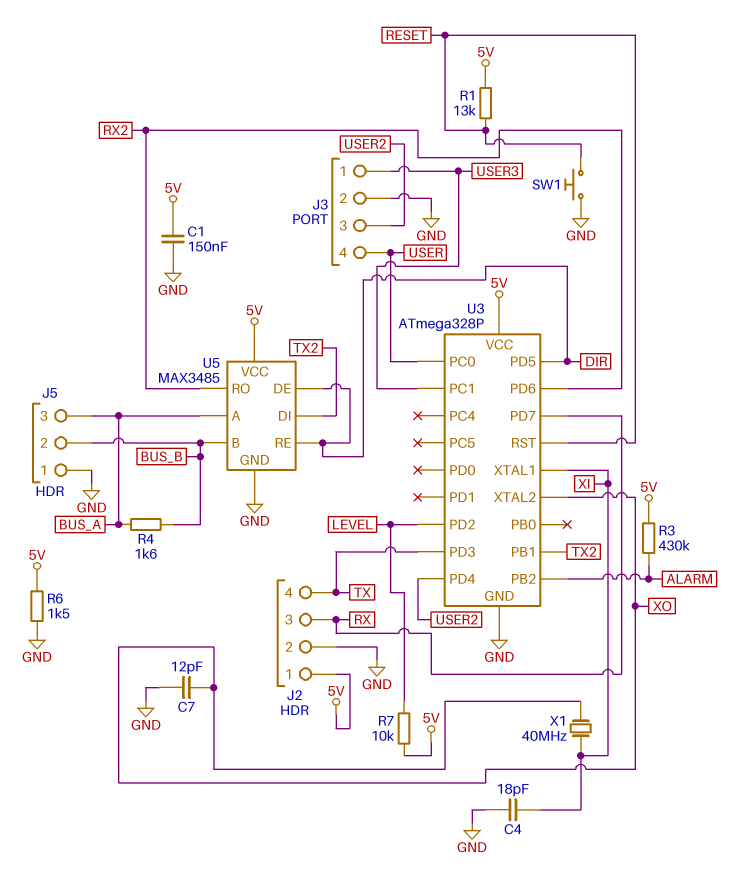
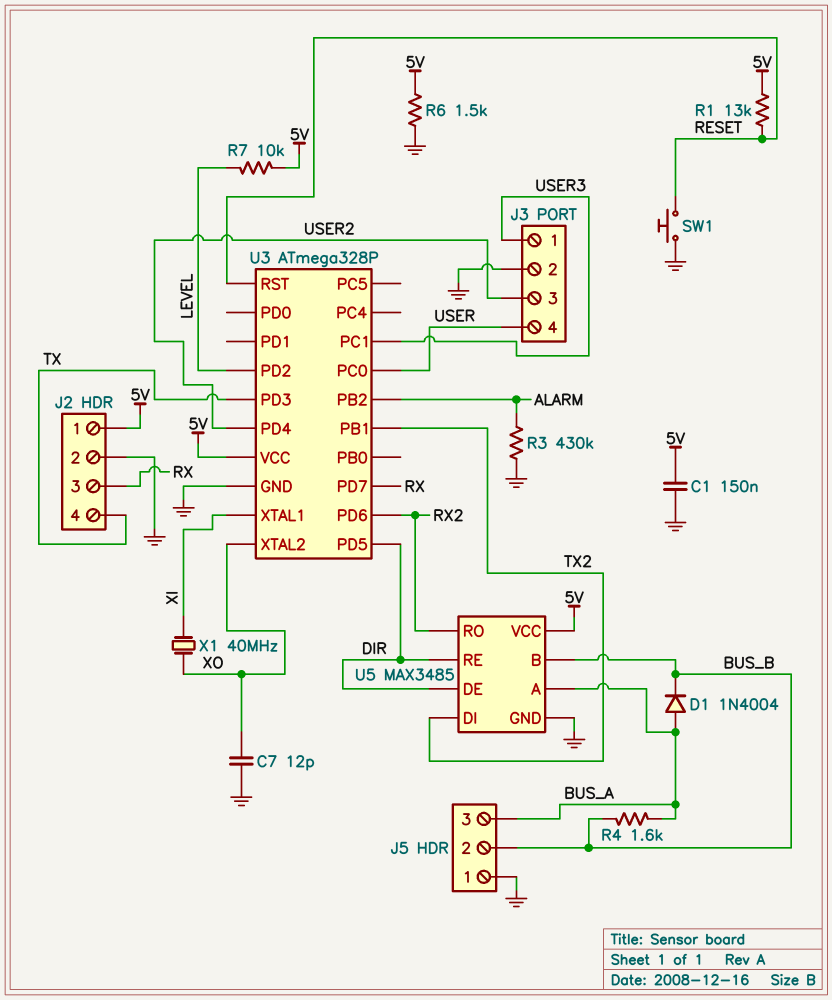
C4: 18pF (GND, XI) -> none
D1: none -> diode 1N4004 (A BUS_A, K BUS_B)
R3: 430k (5V, ALARM) -> 430k (ALARM, GND)

